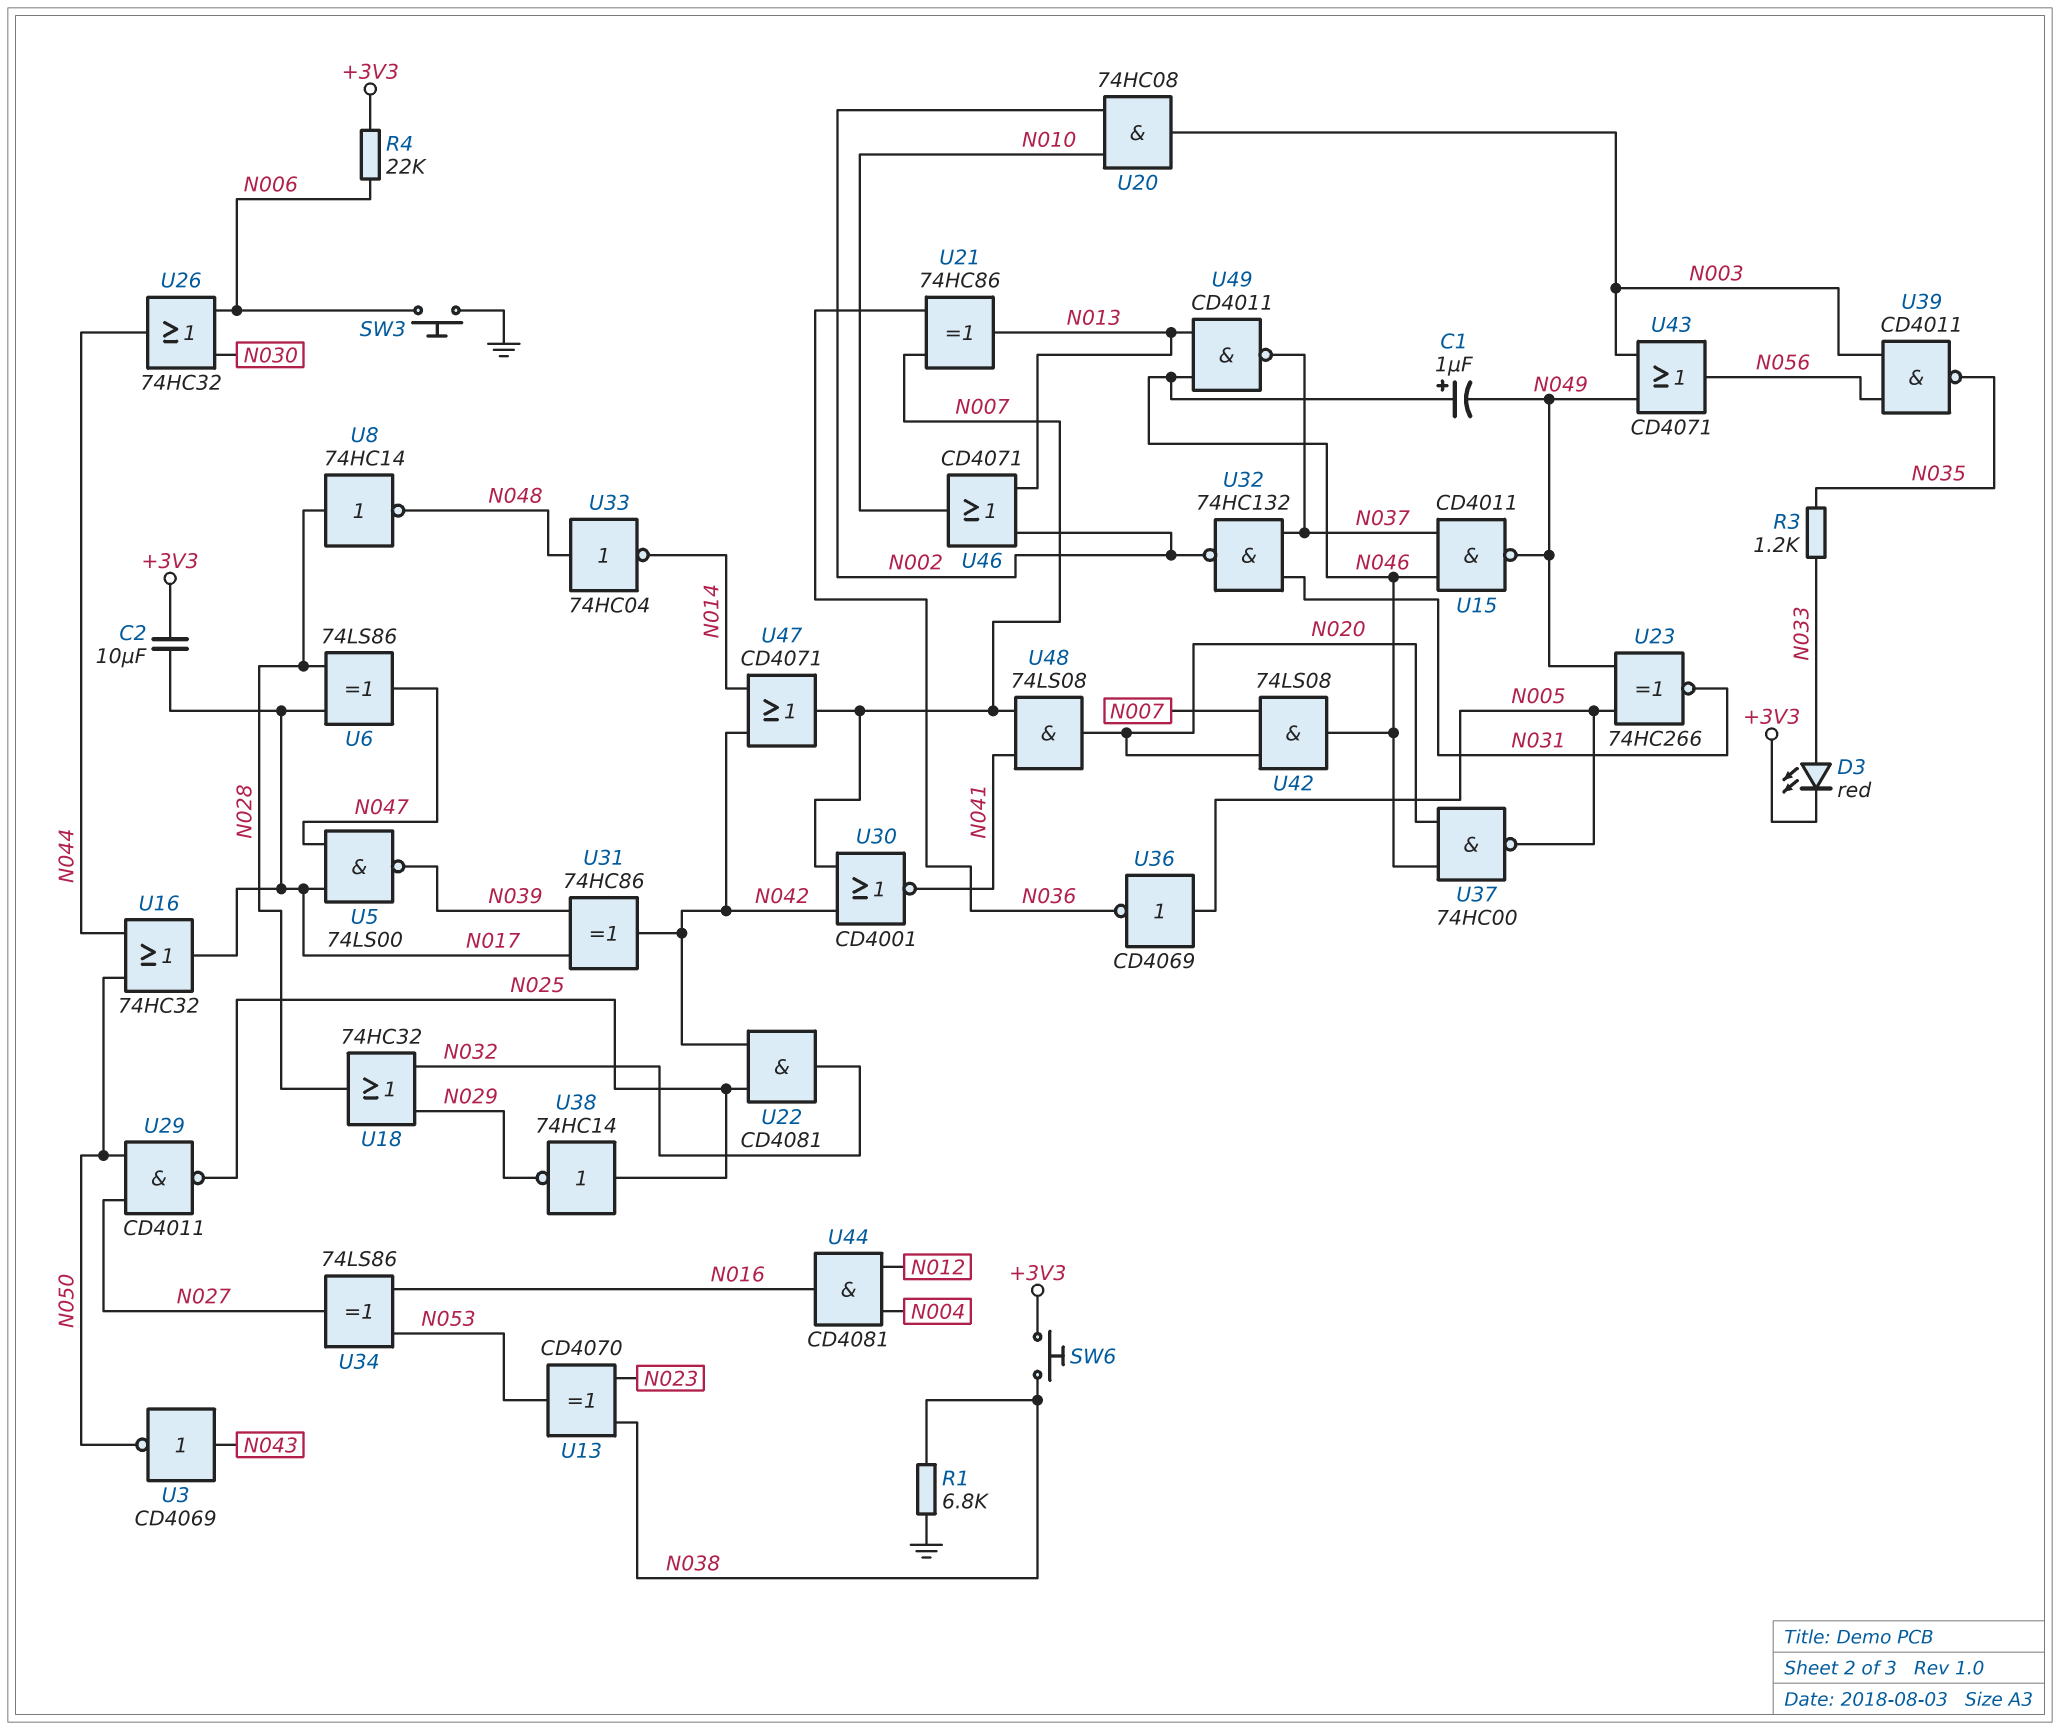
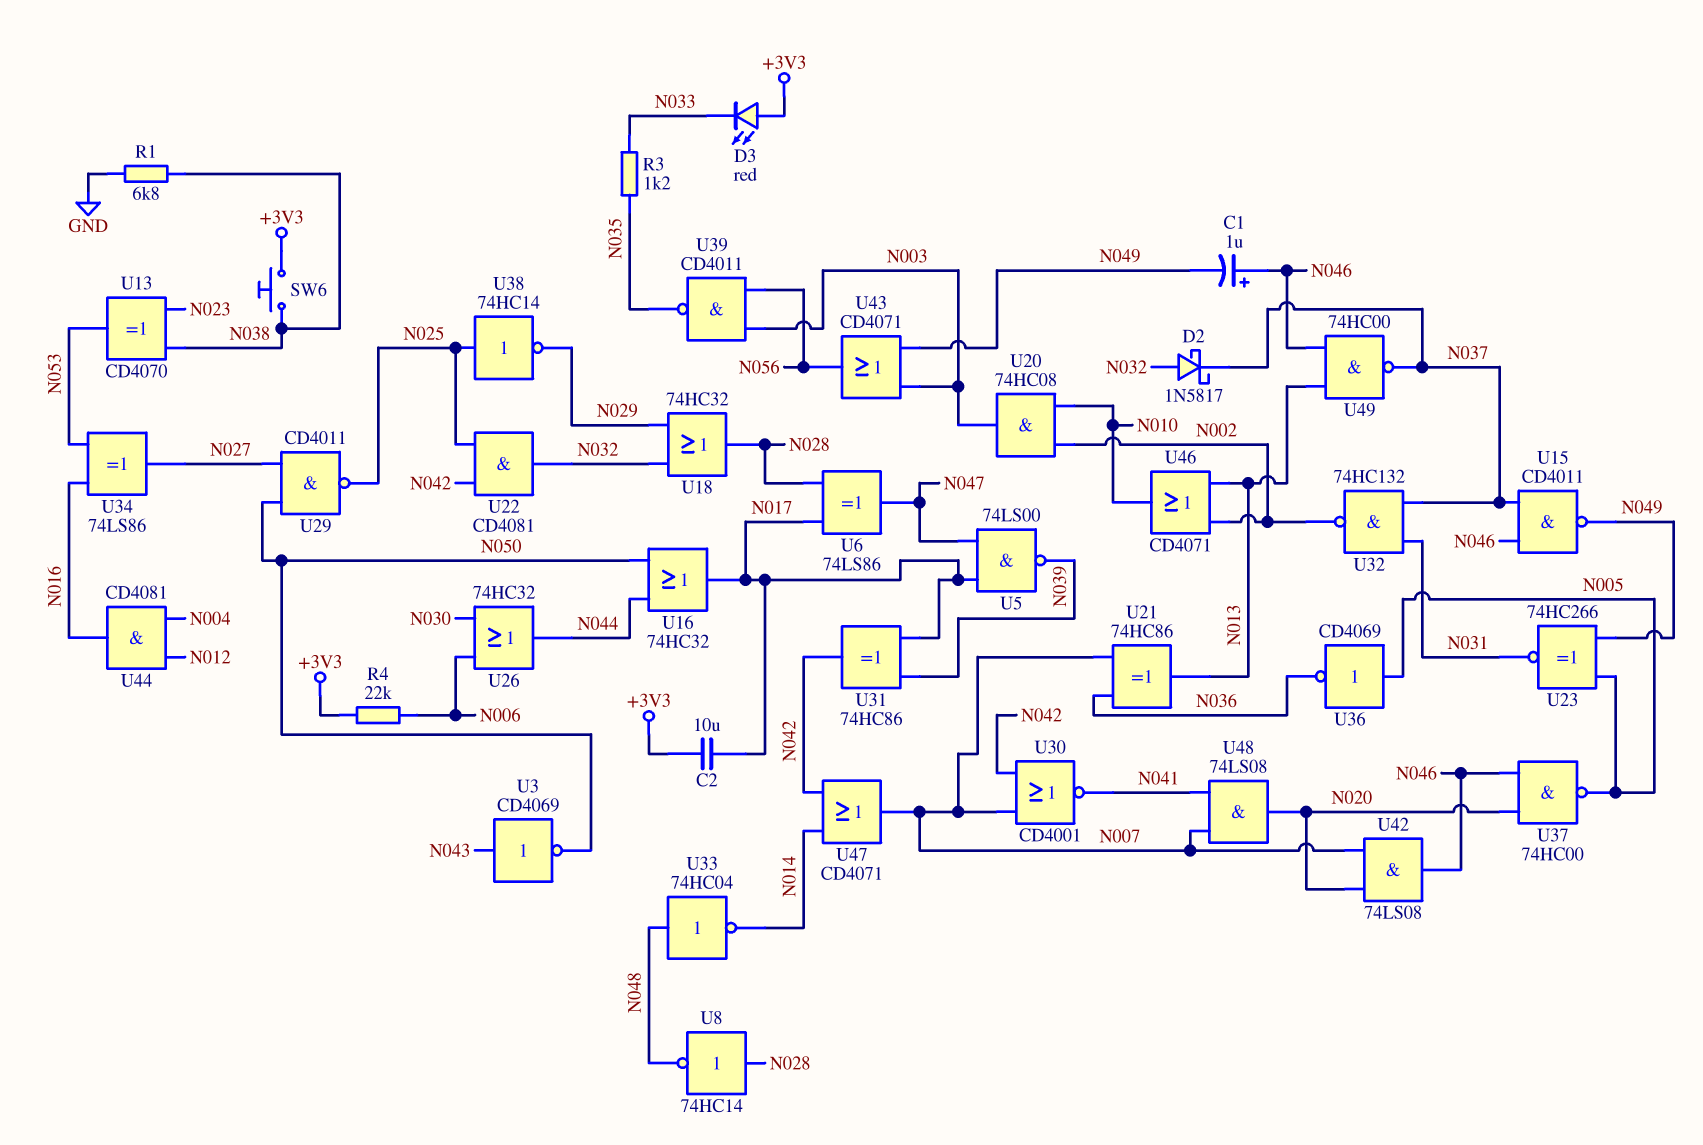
D2: none -> schottky 1N5817 (A N032, K N037)
D3: LED red (A N033, K +3V3) -> LED red (A +3V3, K N033)
SW3: button (GND, N006) -> none
U49: NAND CD4011 (in N013, in N046, out N037) -> NAND 74HC00 (in N013, in N046, out N037)

